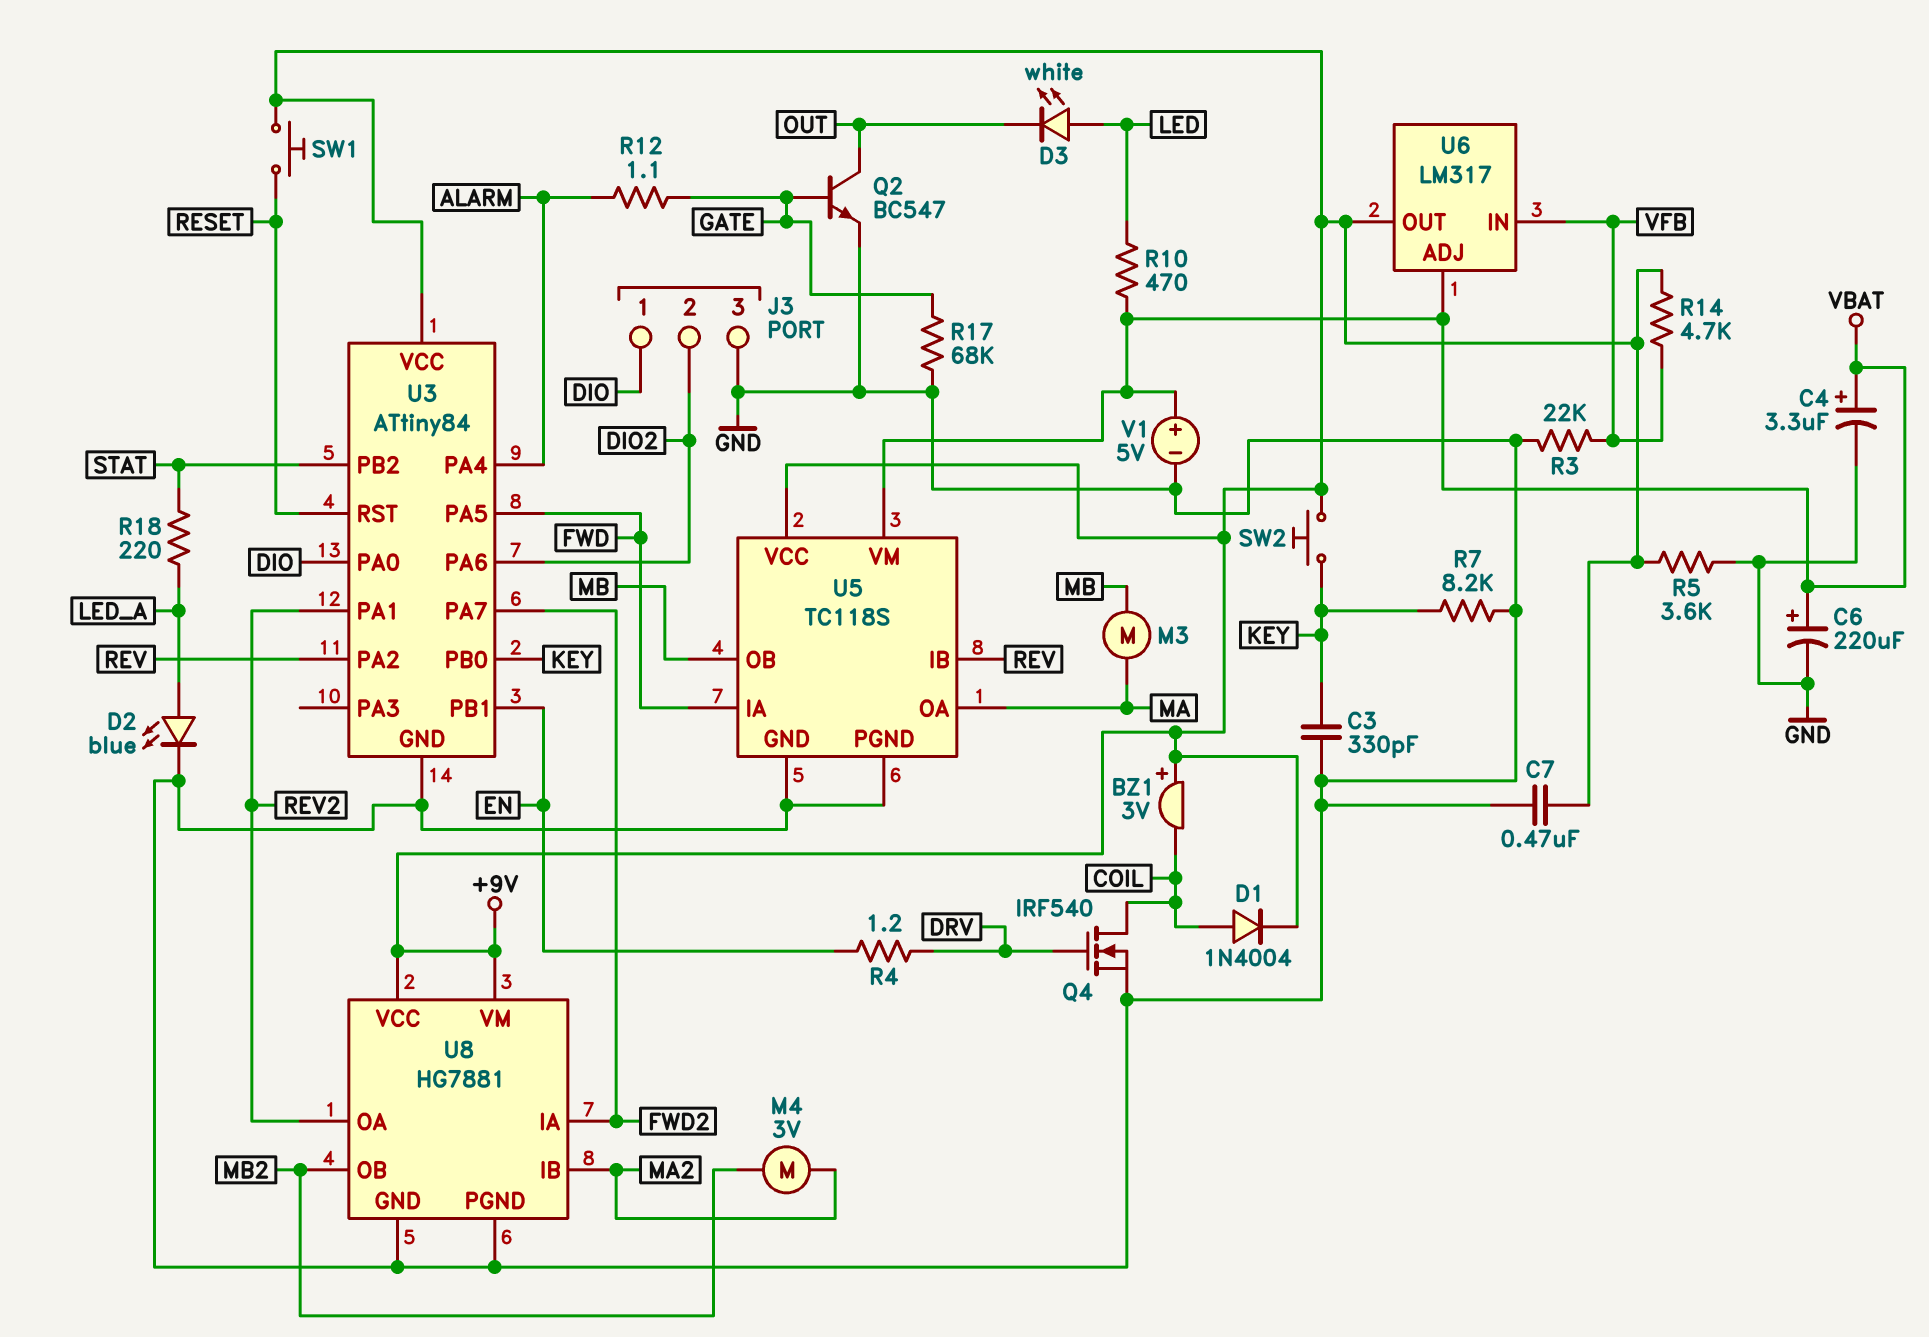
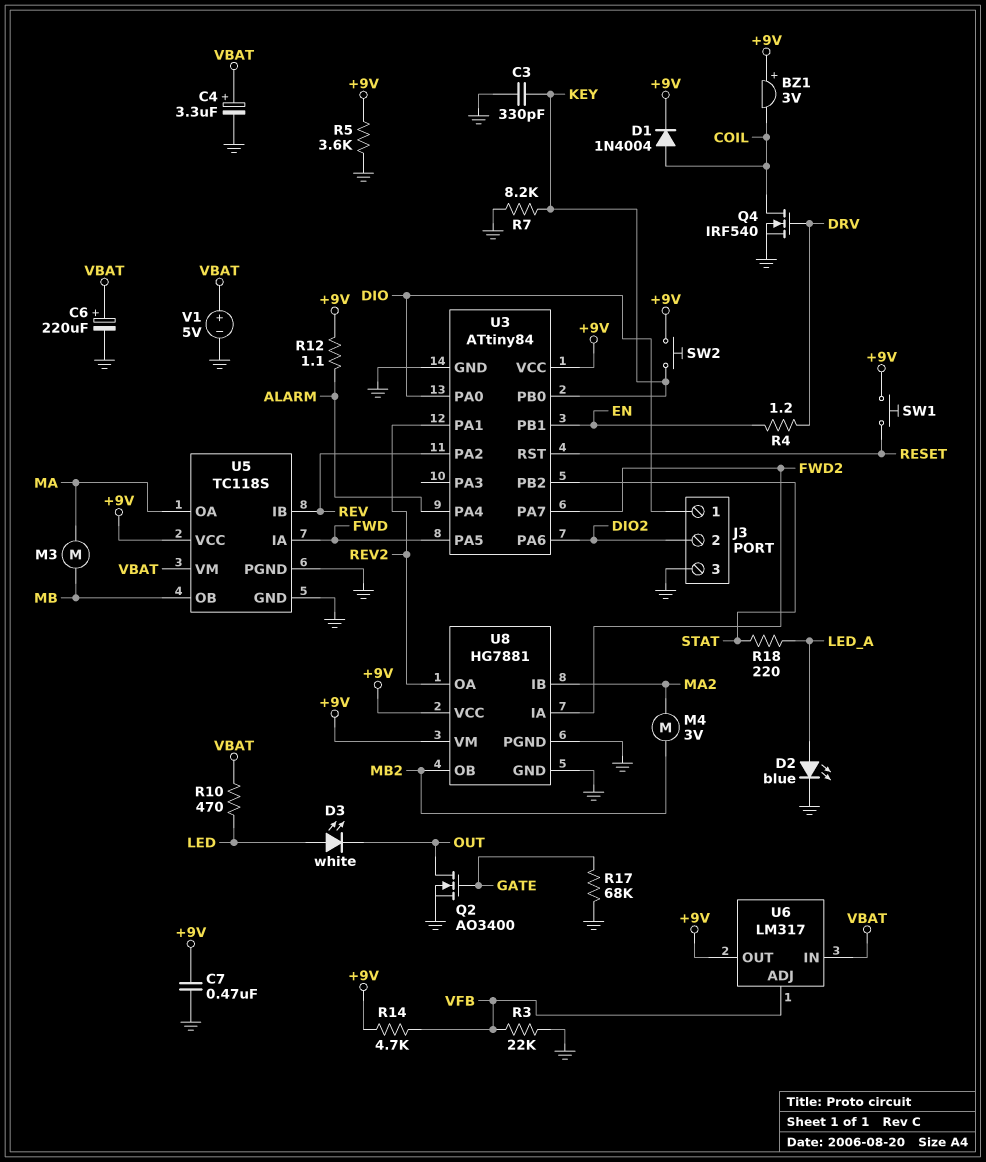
Q2: NPN BC547 (B GATE, C OUT, E GND) -> NMOS AO3400 (G GATE, D OUT, S GND)
R12: 1.1 (ALARM, GATE) -> 1.1 (+9V, ALARM)
U6 pin ADJ: VBAT -> VFB
U6 pin IN: VFB -> VBAT

